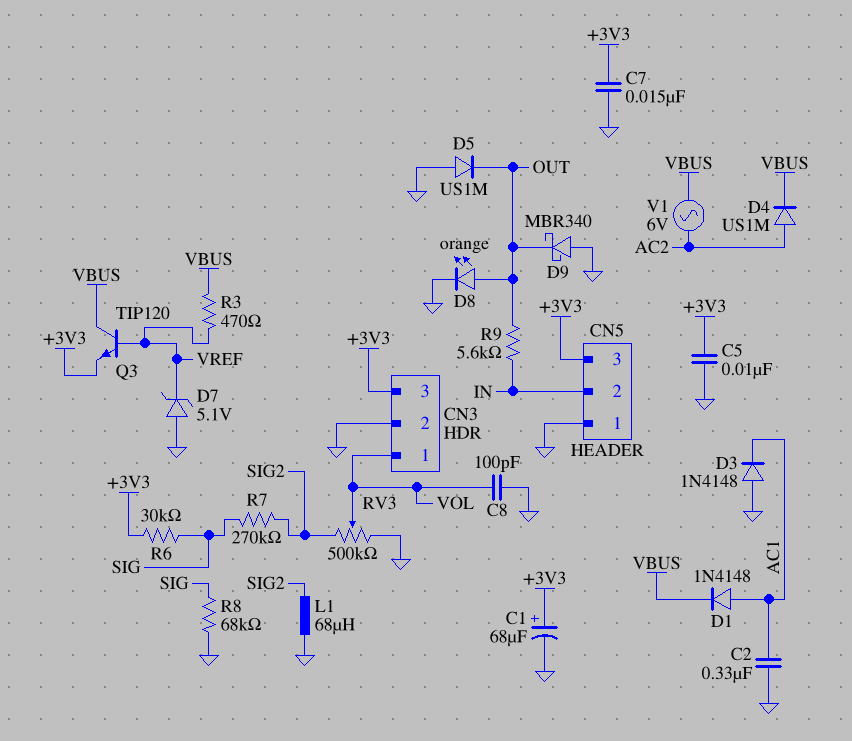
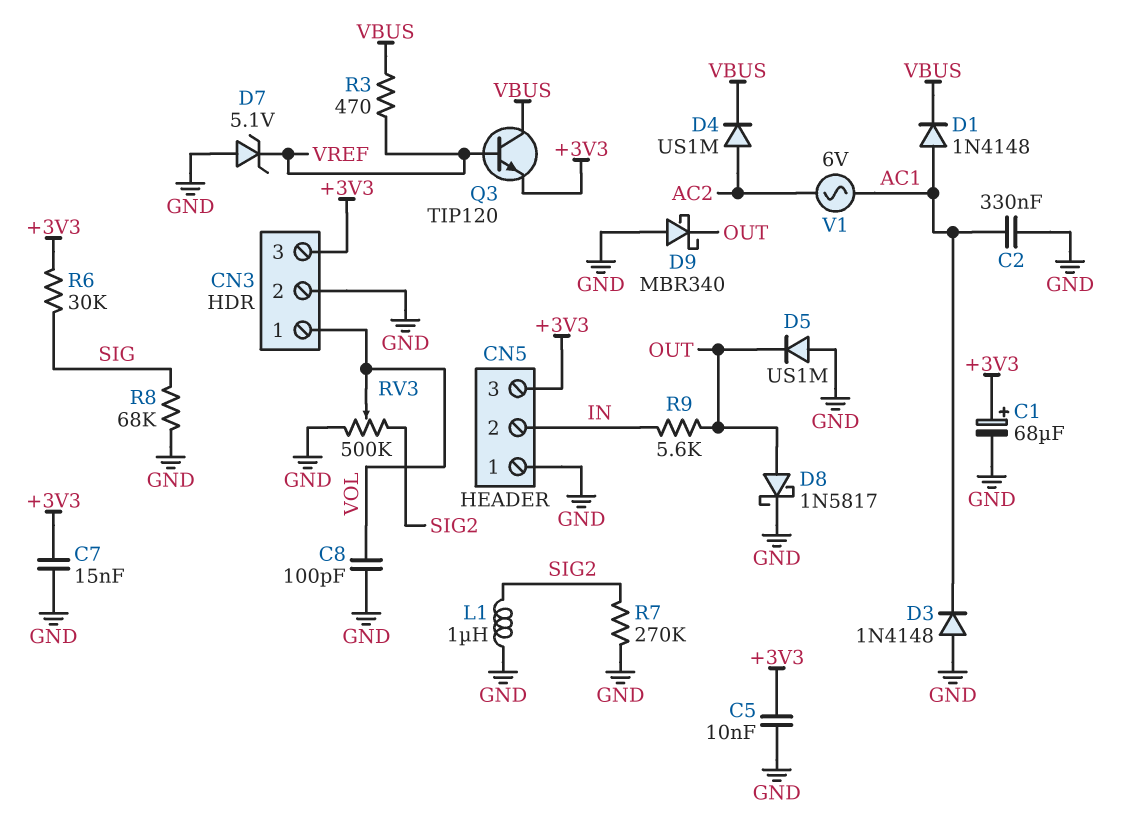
D8: LED orange (A OUT, K GND) -> schottky 1N5817 (A OUT, K GND)
L1: 68uH (GND, SIG2) -> 1uH (GND, SIG2)
R7: 270k (SIG, SIG2) -> 270k (GND, SIG2)
V1: AC 6V (AC2, VBUS) -> AC 6V (AC1, AC2)

